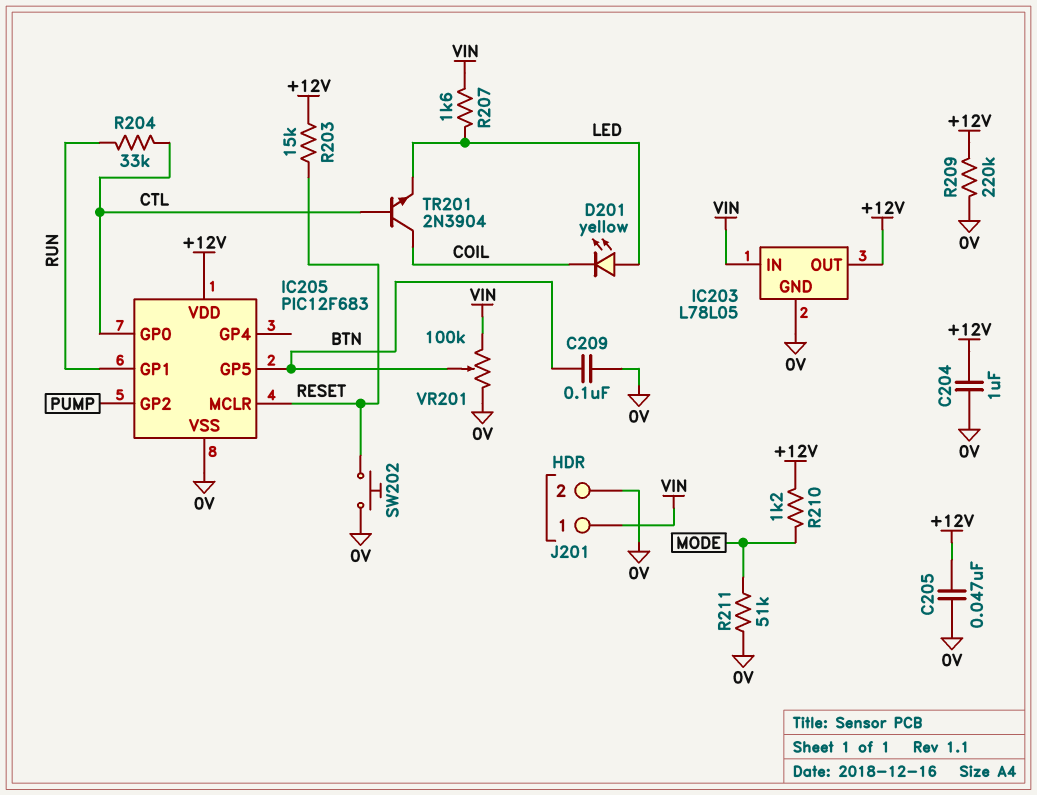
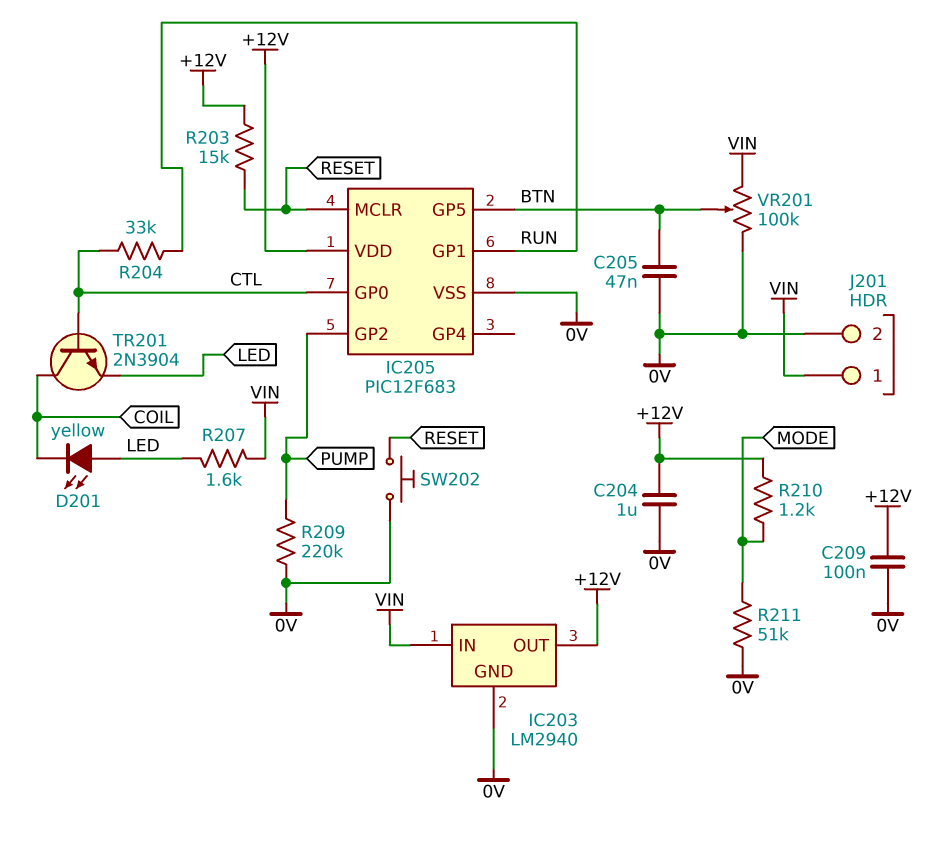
C205: 47nF (+12V, 0V) -> 47nF (0V, BTN)
C209: 100nF (0V, BTN) -> 100nF (+12V, 0V)
IC203: L78L05 -> LM2940
R209: 220k (+12V, 0V) -> 220k (0V, PUMP)

